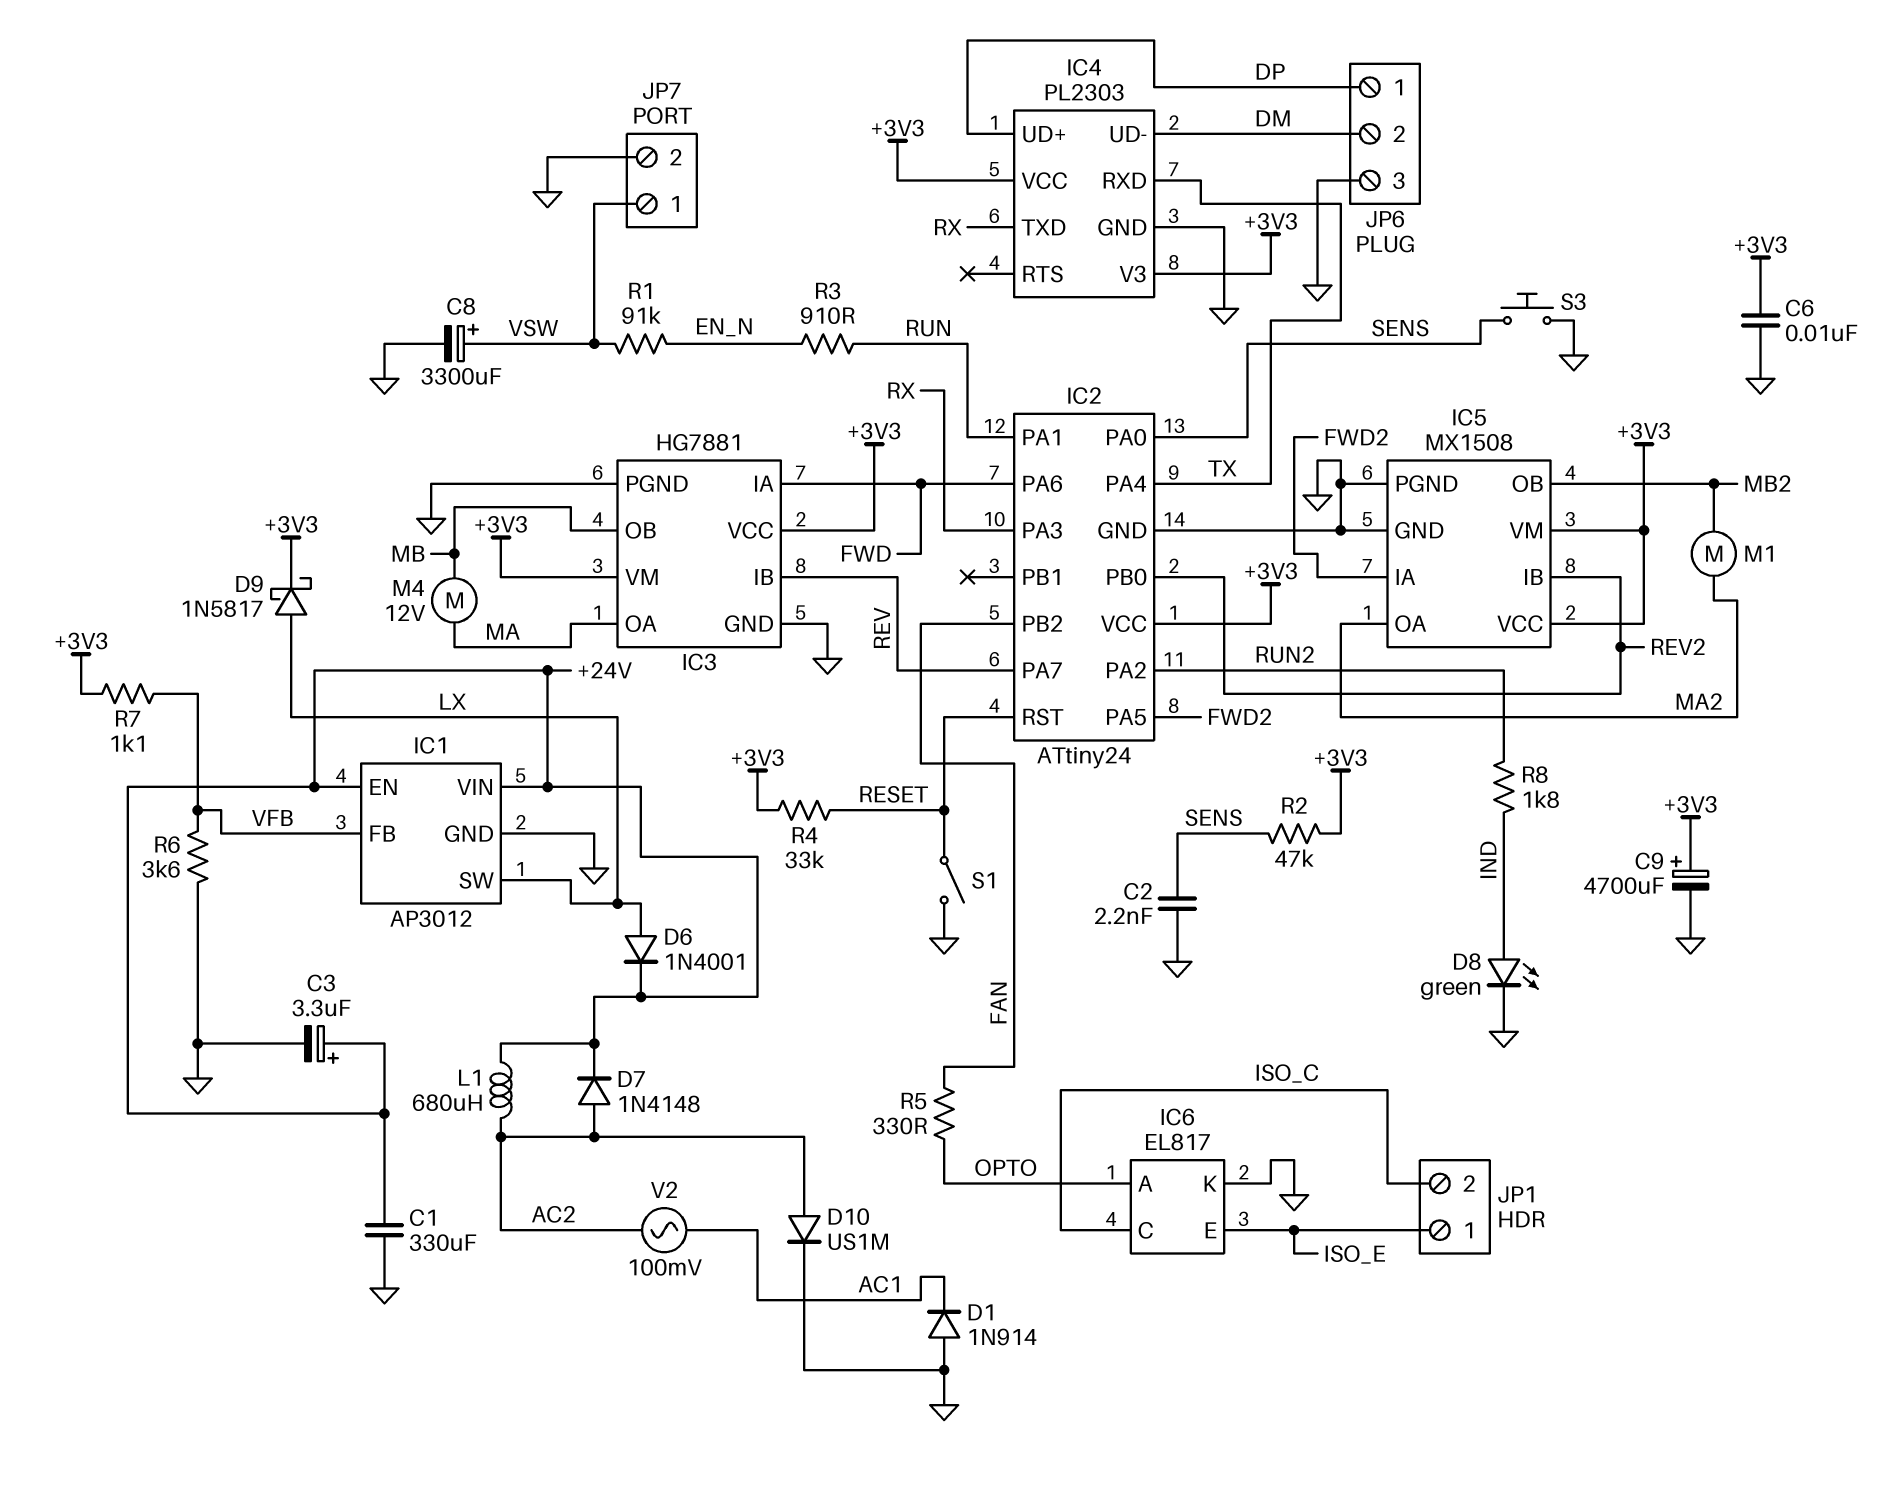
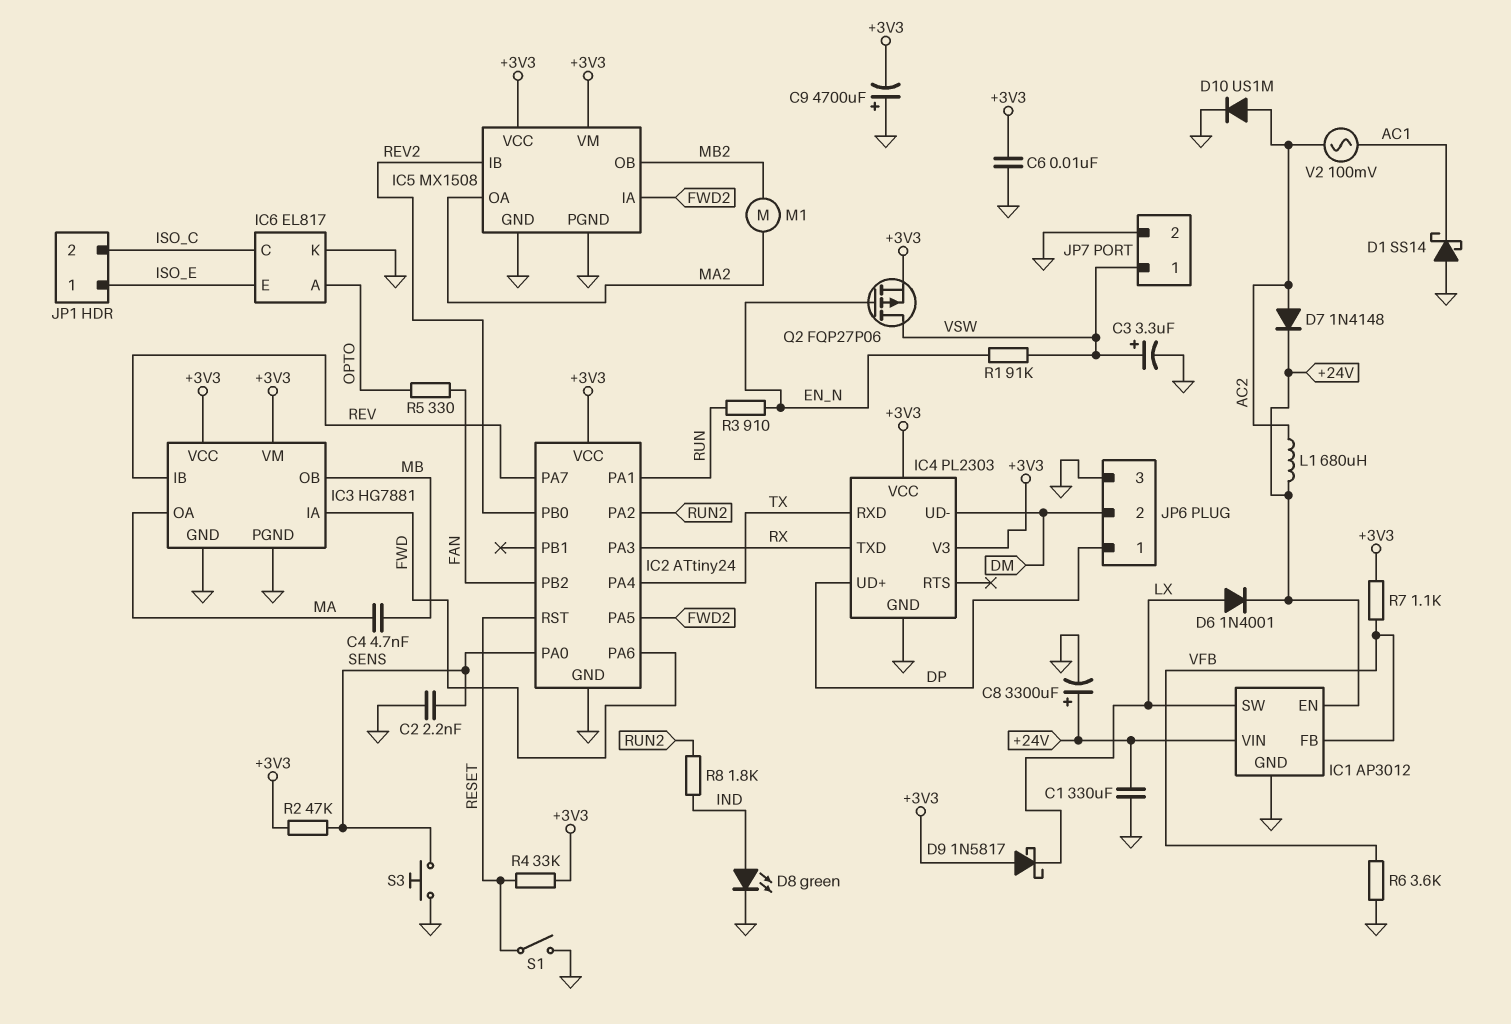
C3: 3.3uF (plus +24V, minus GND) -> 3.3uF (plus VSW, minus GND)
C4: none -> 4.7nF (MA, MB)
C8: 3300uF (plus VSW, minus GND) -> 3300uF (plus +24V, minus GND)
C9: 4700uF (plus +3V3, minus GND) -> 4700uF (plus GND, minus +3V3)
D1: diode 1N914 (A GND, K AC1) -> schottky SS14 (A GND, K AC1)
D9: schottky 1N5817 (A LX, K +3V3) -> schottky 1N5817 (A +3V3, K LX)
M4: motor 12V (MA, MB) -> none
Q2: none -> PMOS FQP27P06 (G EN_N, D VSW, S +3V3)

